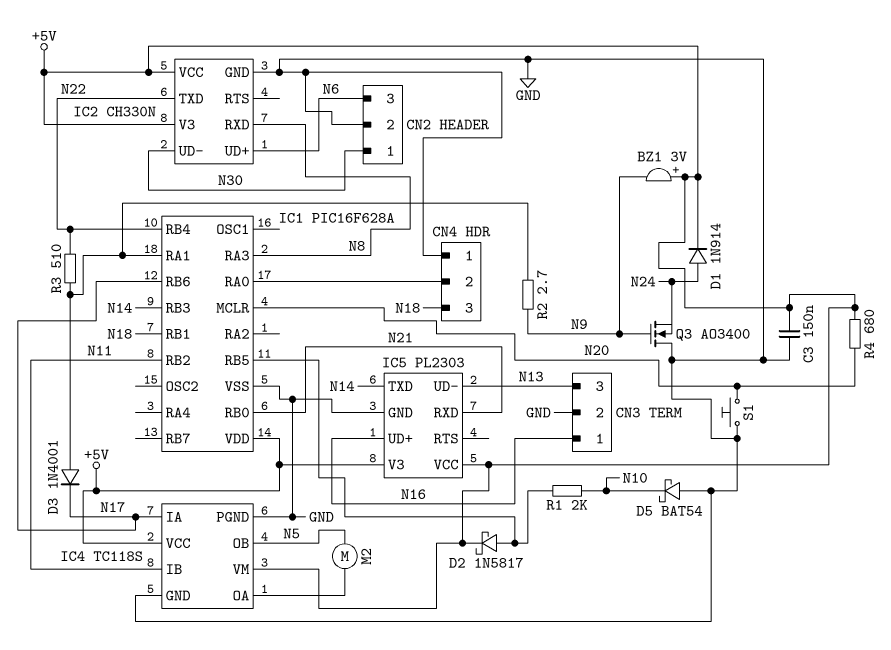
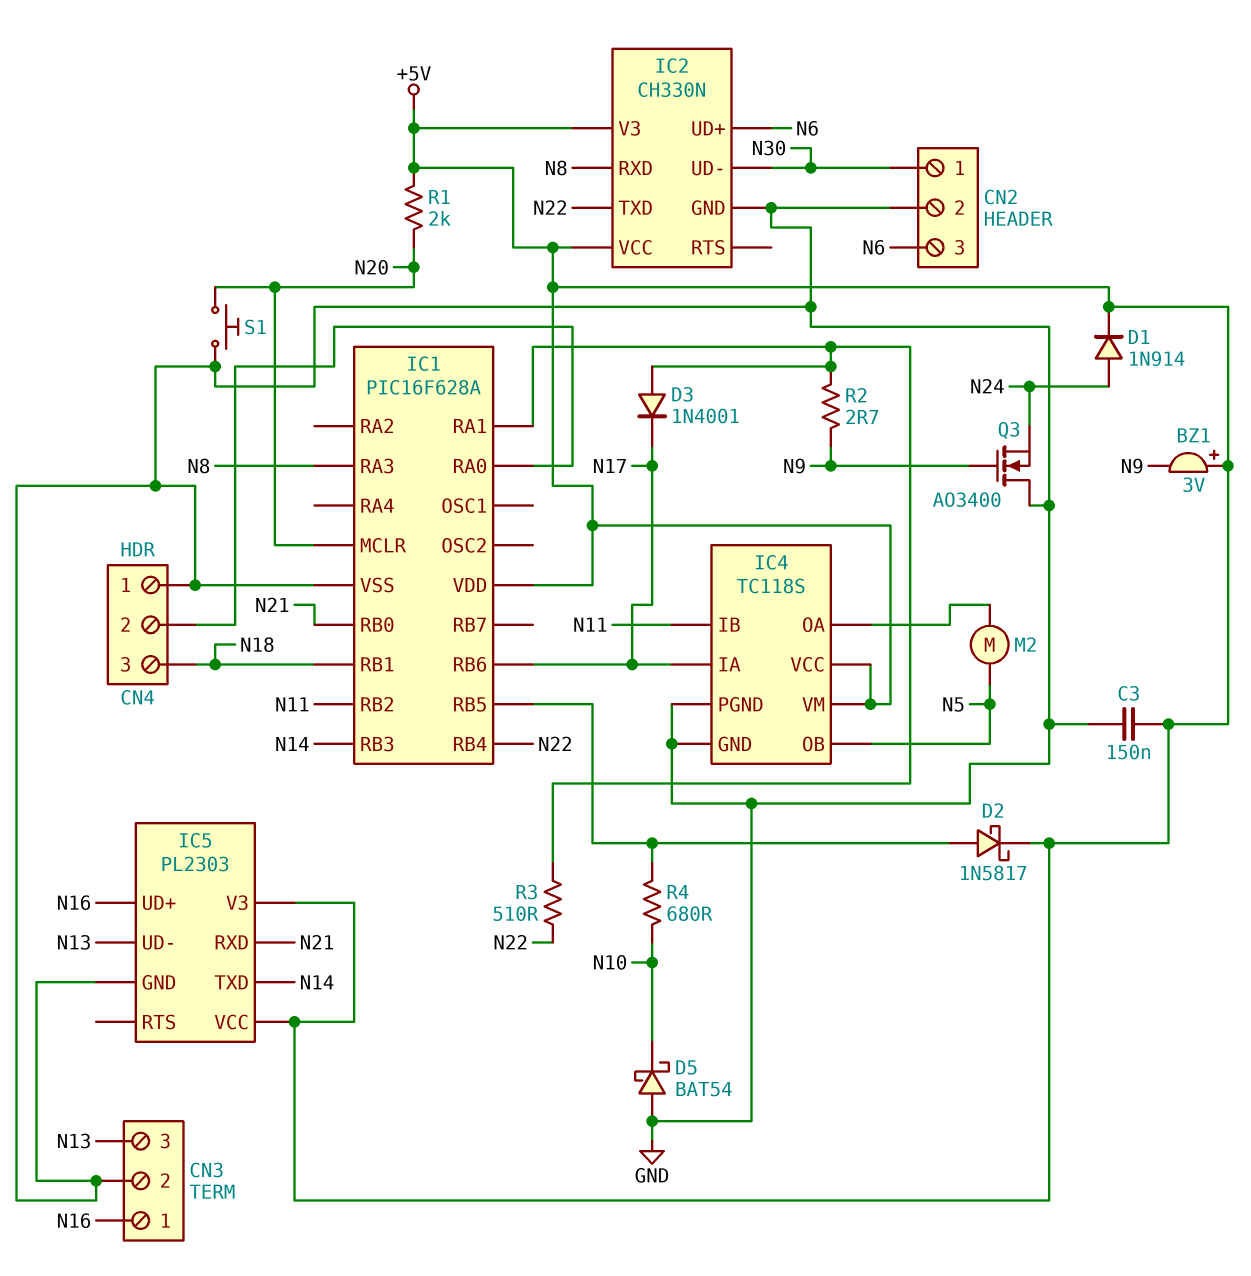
R1: 2k (IC1/RB5, N10) -> 2k (+5V, N20)
R4: 680 (+5V, N20) -> 680 (IC1/RB5, N10)

